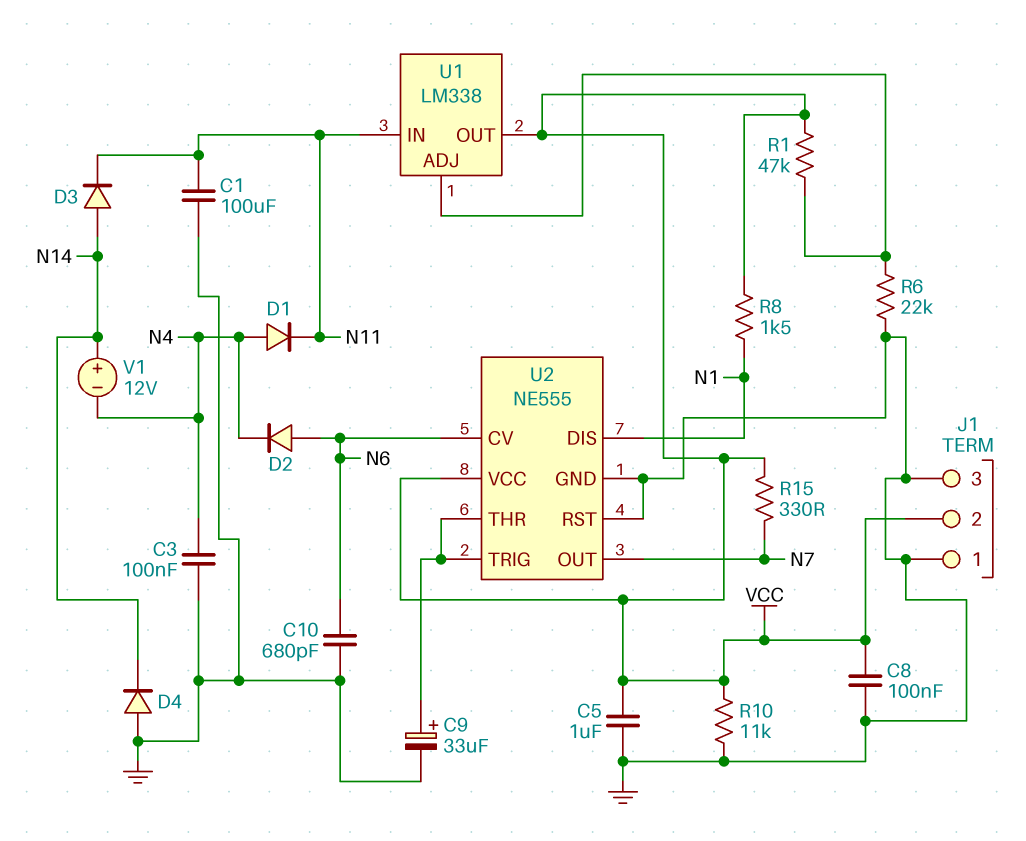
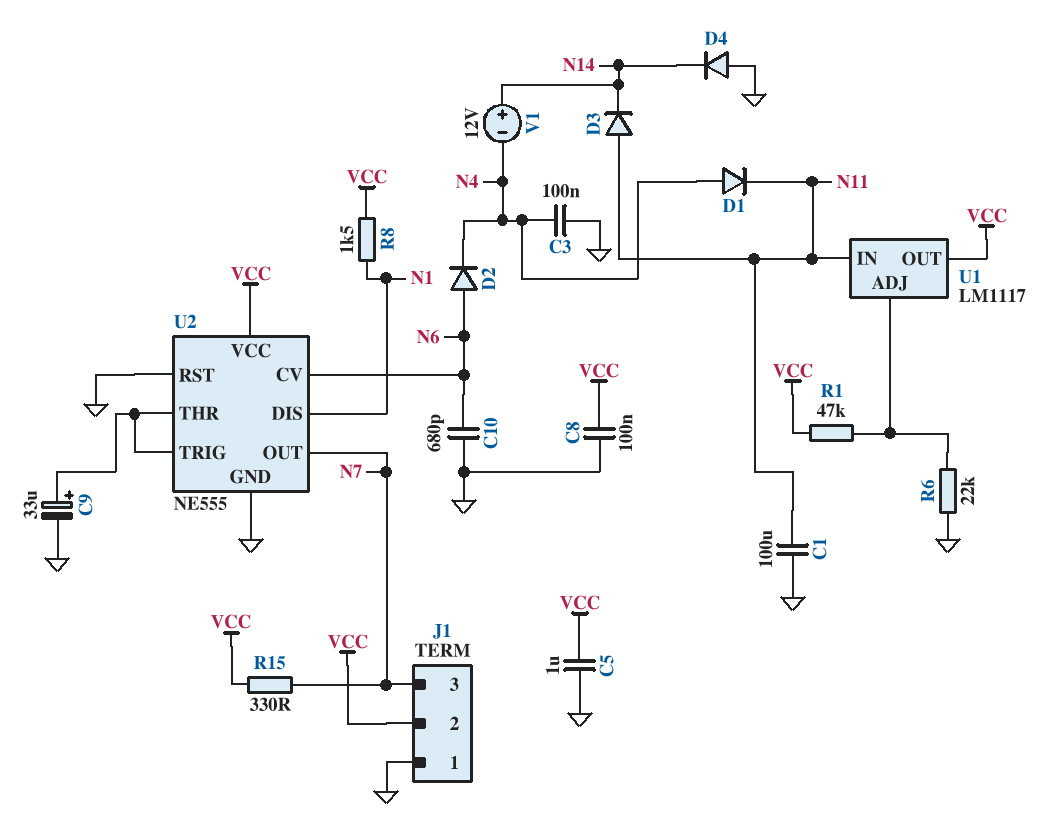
D3: diode (A N14, K N11) -> diode (A N11, K N14)
J1 pin 3: GND -> N7
R10: 11k (GND, VCC) -> none
U1: LM338 -> LM1117

